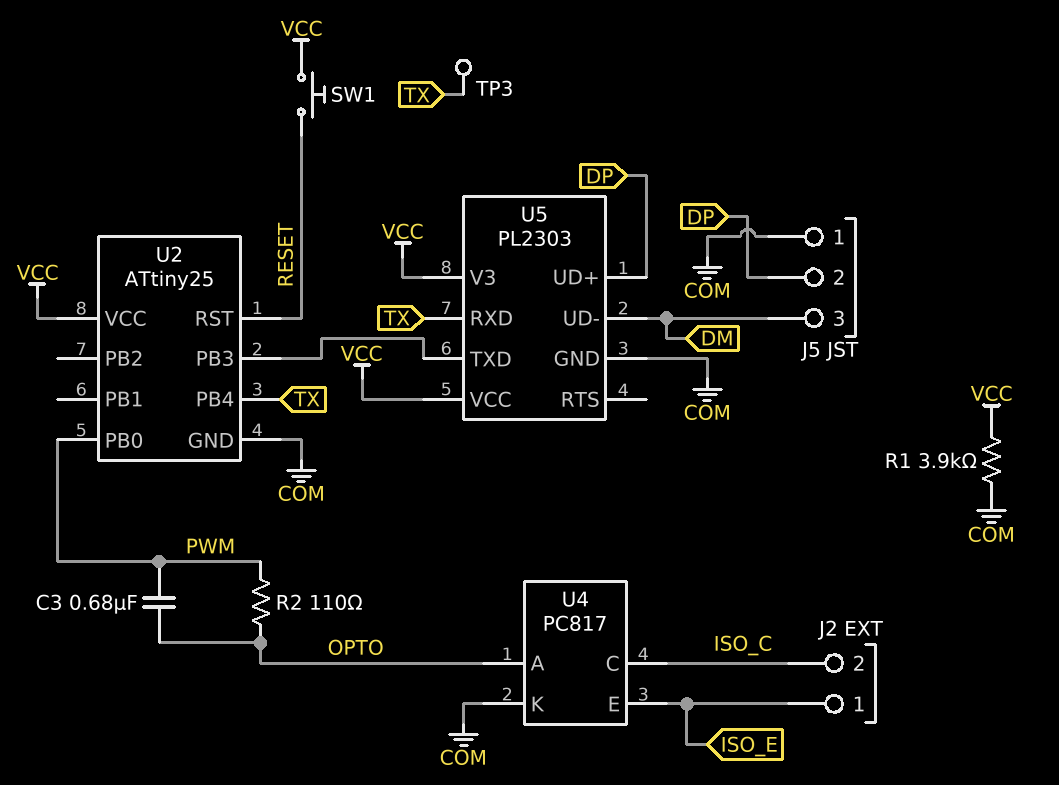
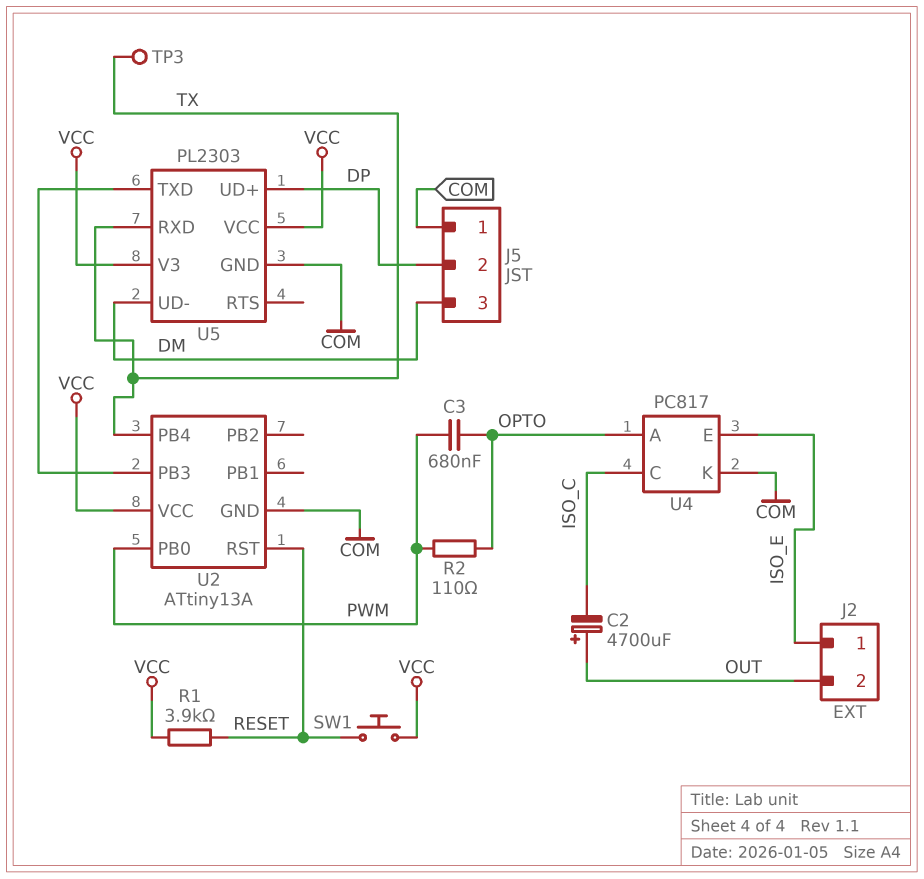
C2: none -> 4700uF (plus OUT, minus ISO_C)
J2 pin 2: ISO_C -> OUT
R1: 3.9k (COM, VCC) -> 3.9k (RESET, VCC)
U2: ATtiny25 -> ATtiny13A

